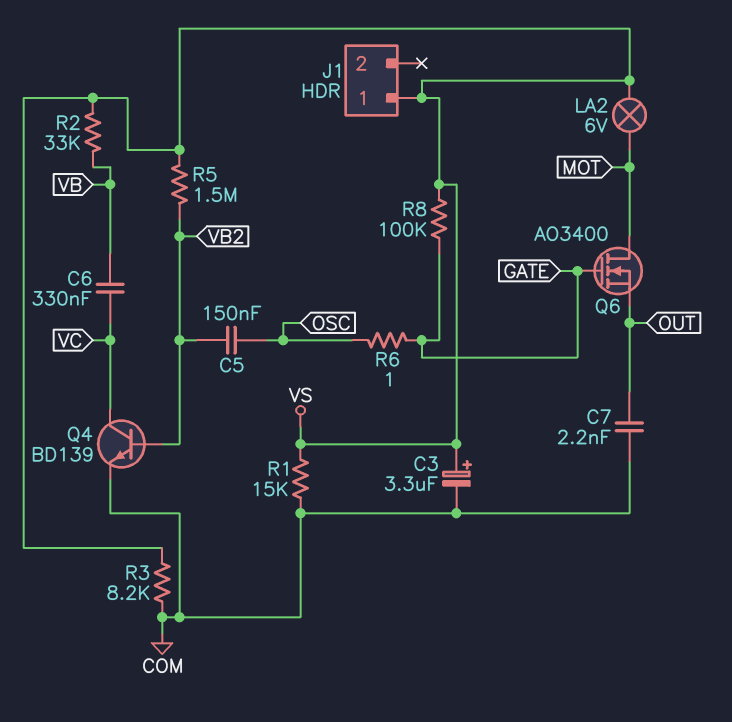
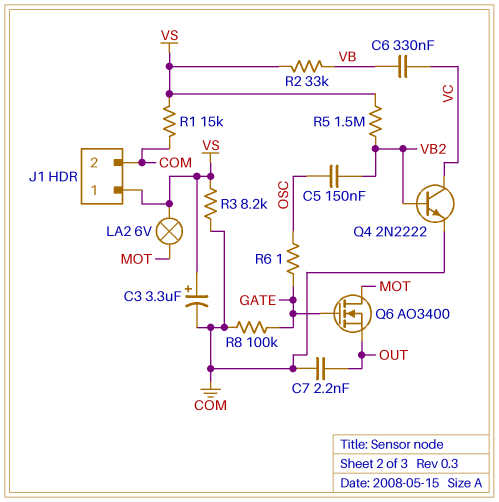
J1 pin 2: none -> COM
Q4: NPN BD139 (B VB2, C VC, E COM) -> NPN 2N2222 (B VB2, C VC, E COM)
R8: 100k (GATE, VS) -> 100k (COM, GATE)

